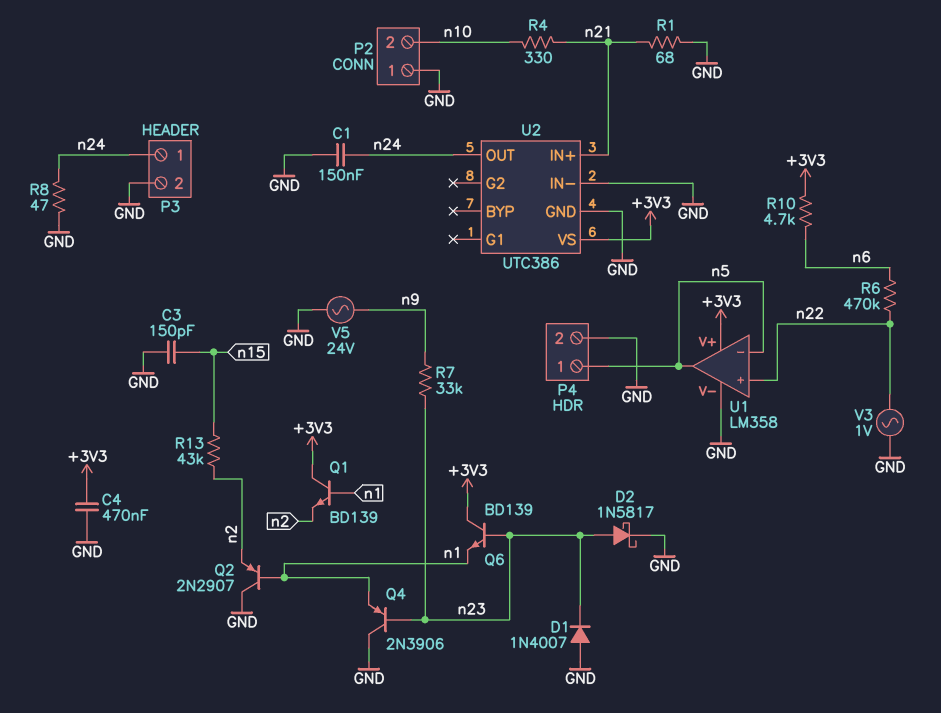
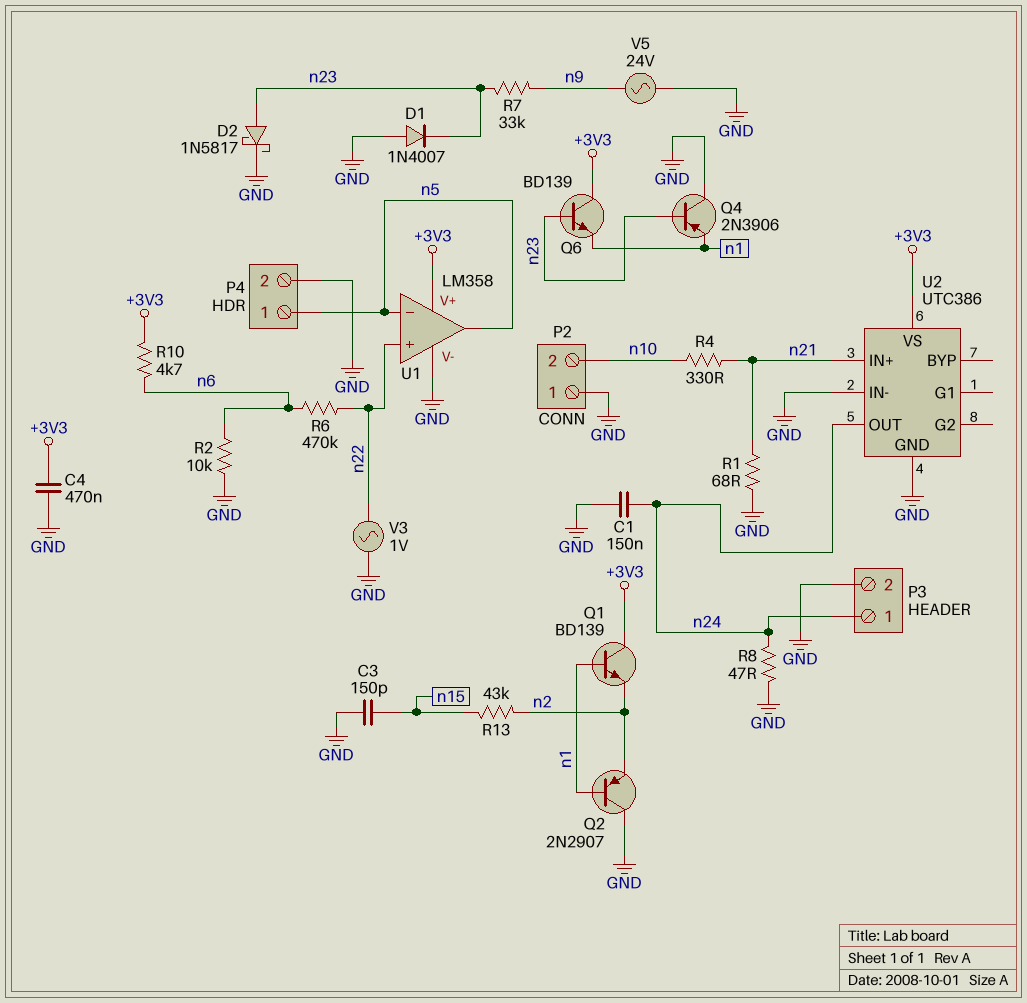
R2: none -> 10k (GND, n6)

